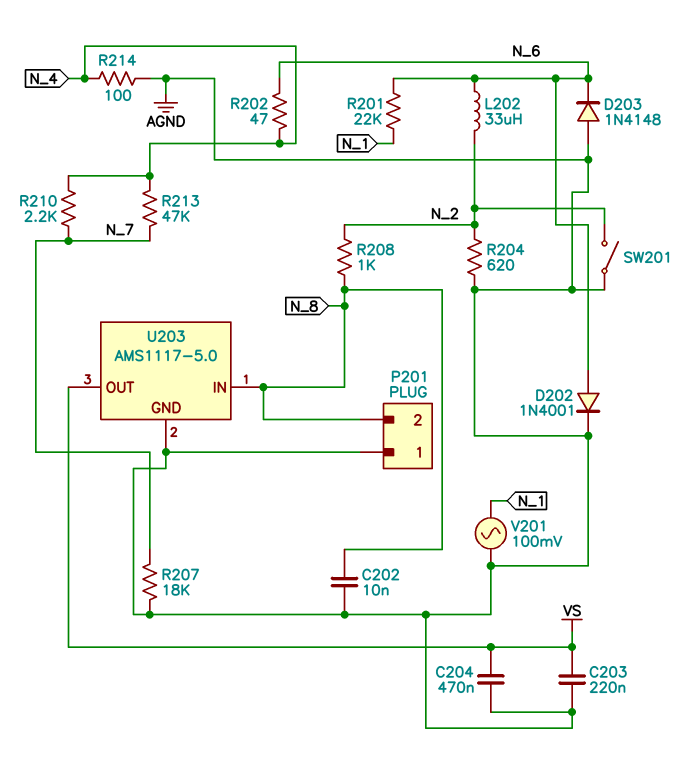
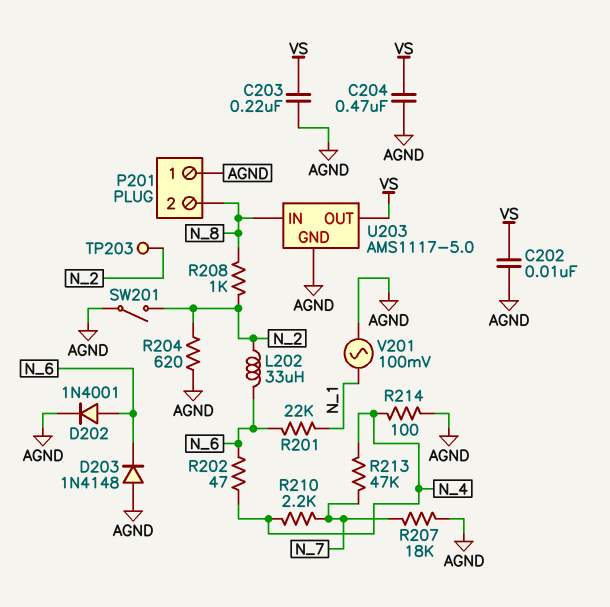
C202: 10nF (AGND, N_8) -> 10nF (AGND, VS)
TP203: none -> test point (N_2)

